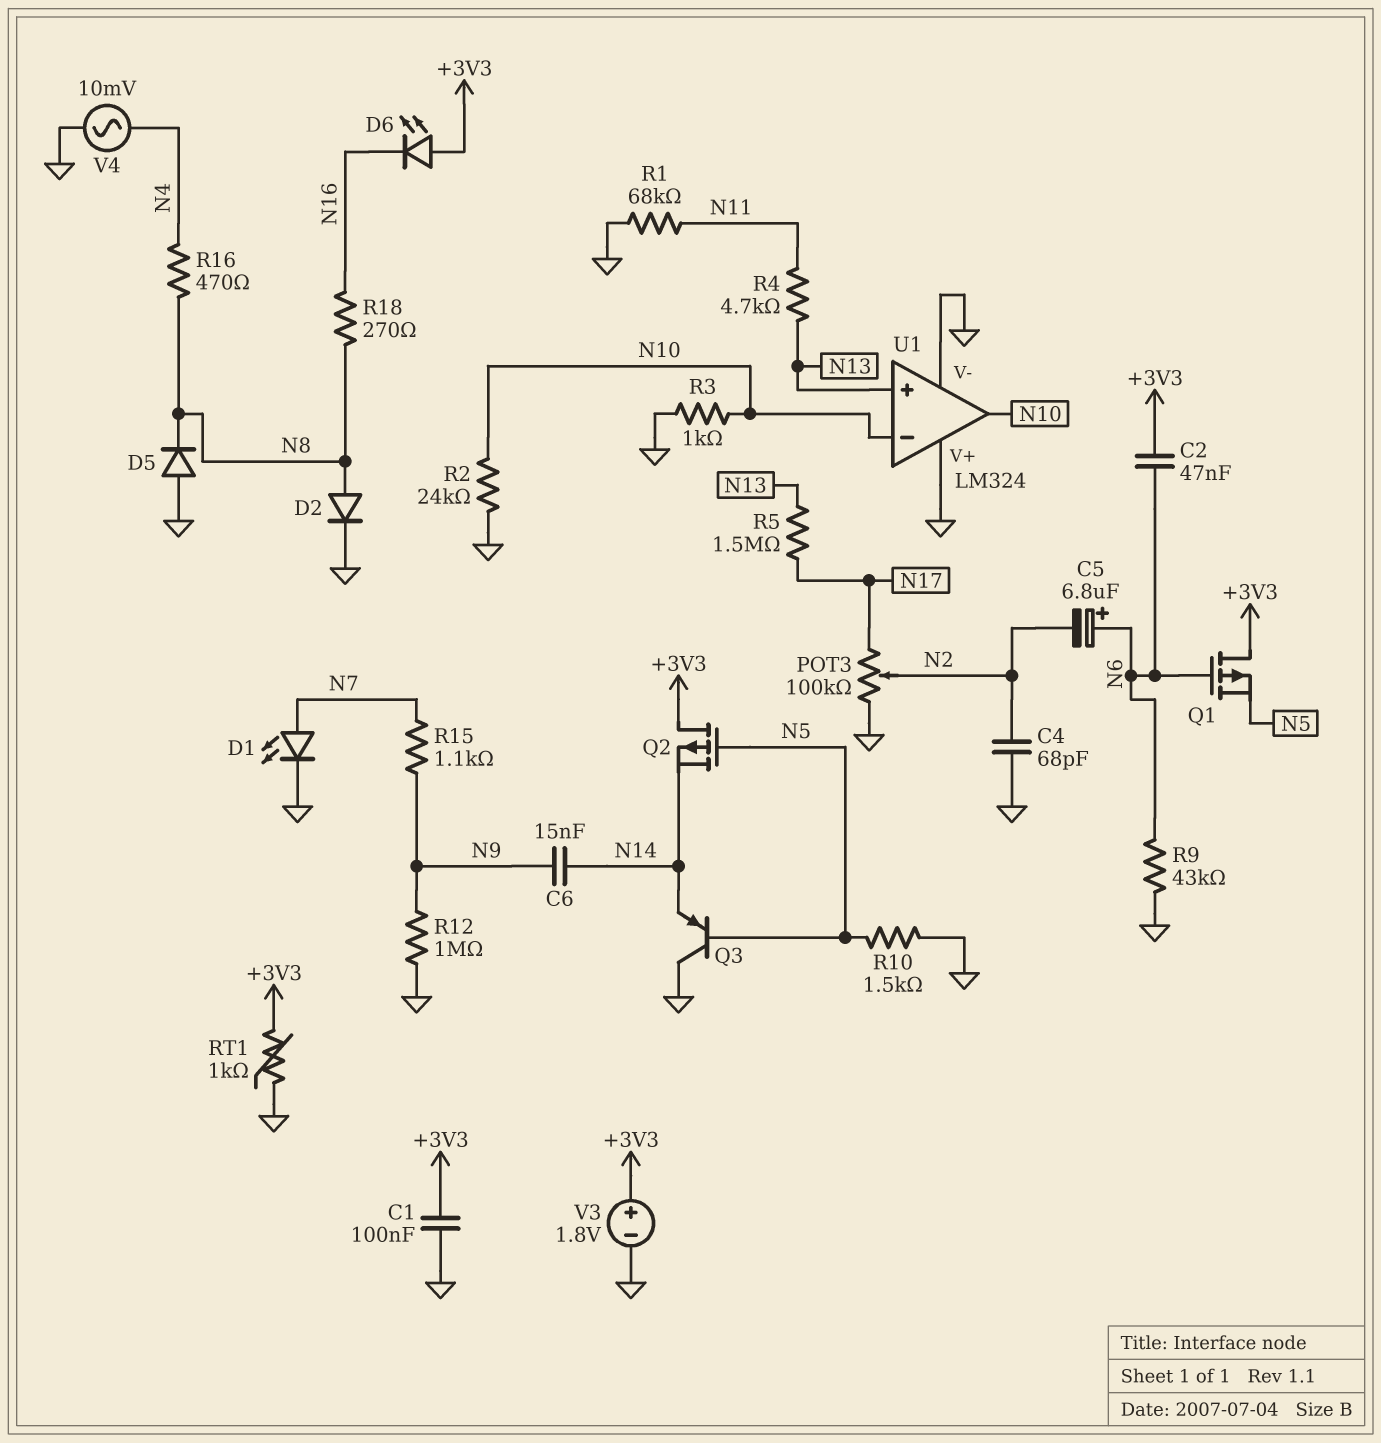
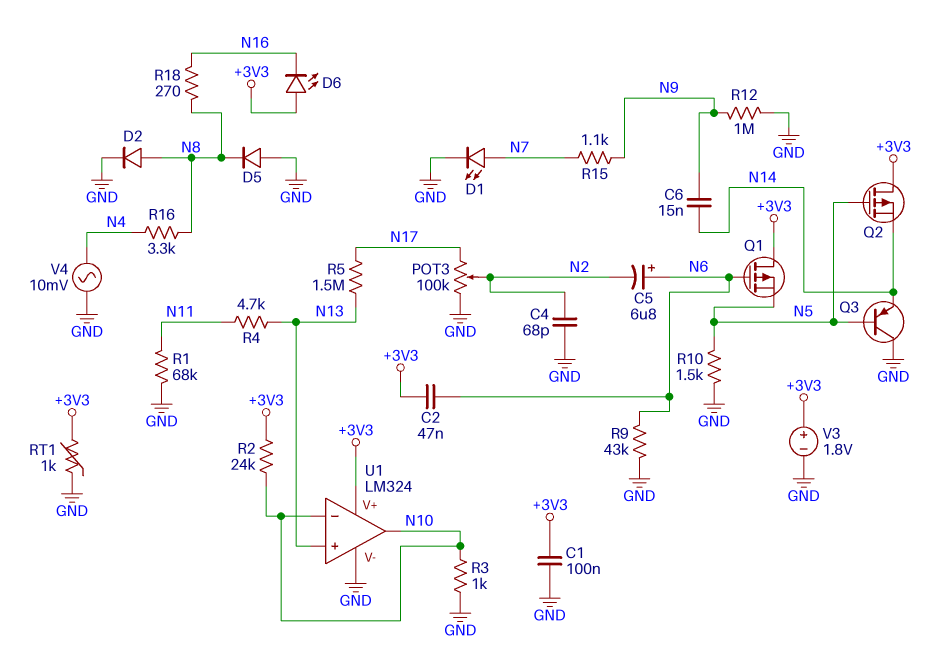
R2: 24k (GND, N10) -> 24k (+3V3, N10)
R16: 470 (N4, N8) -> 3.3k (N4, N8)
U1 pin V+: GND -> +3V3

